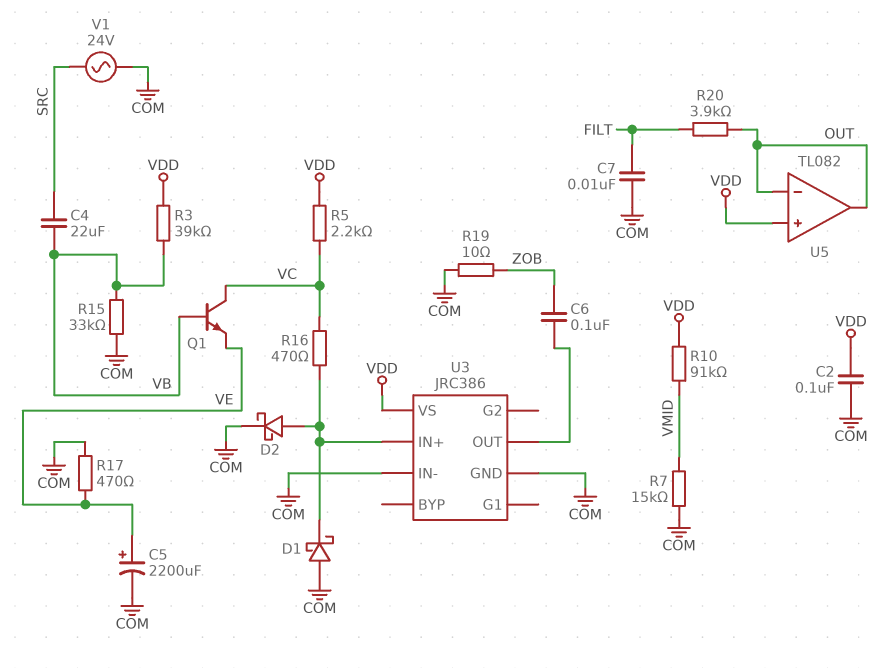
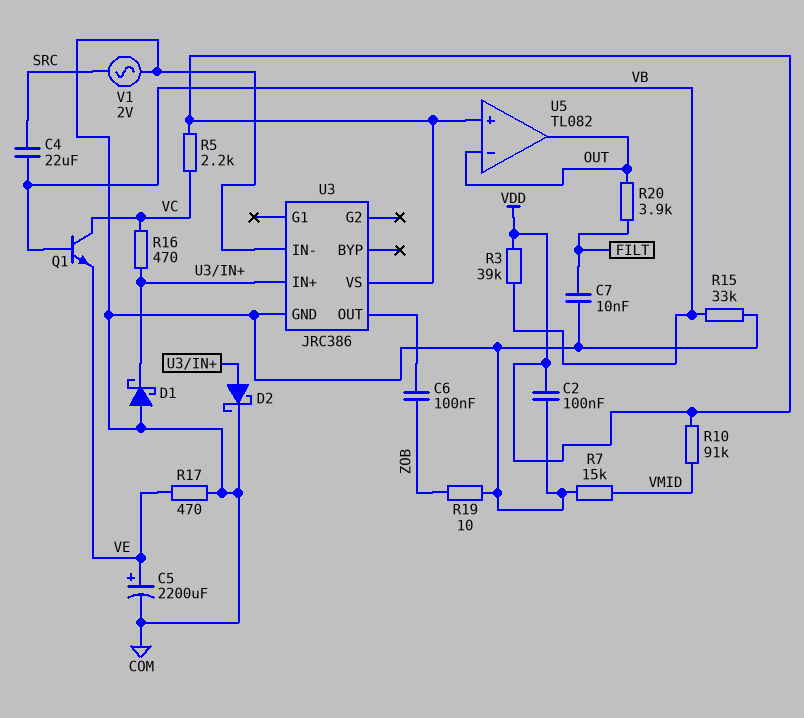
V1: AC 24V (COM, SRC) -> AC 2V (COM, SRC)

